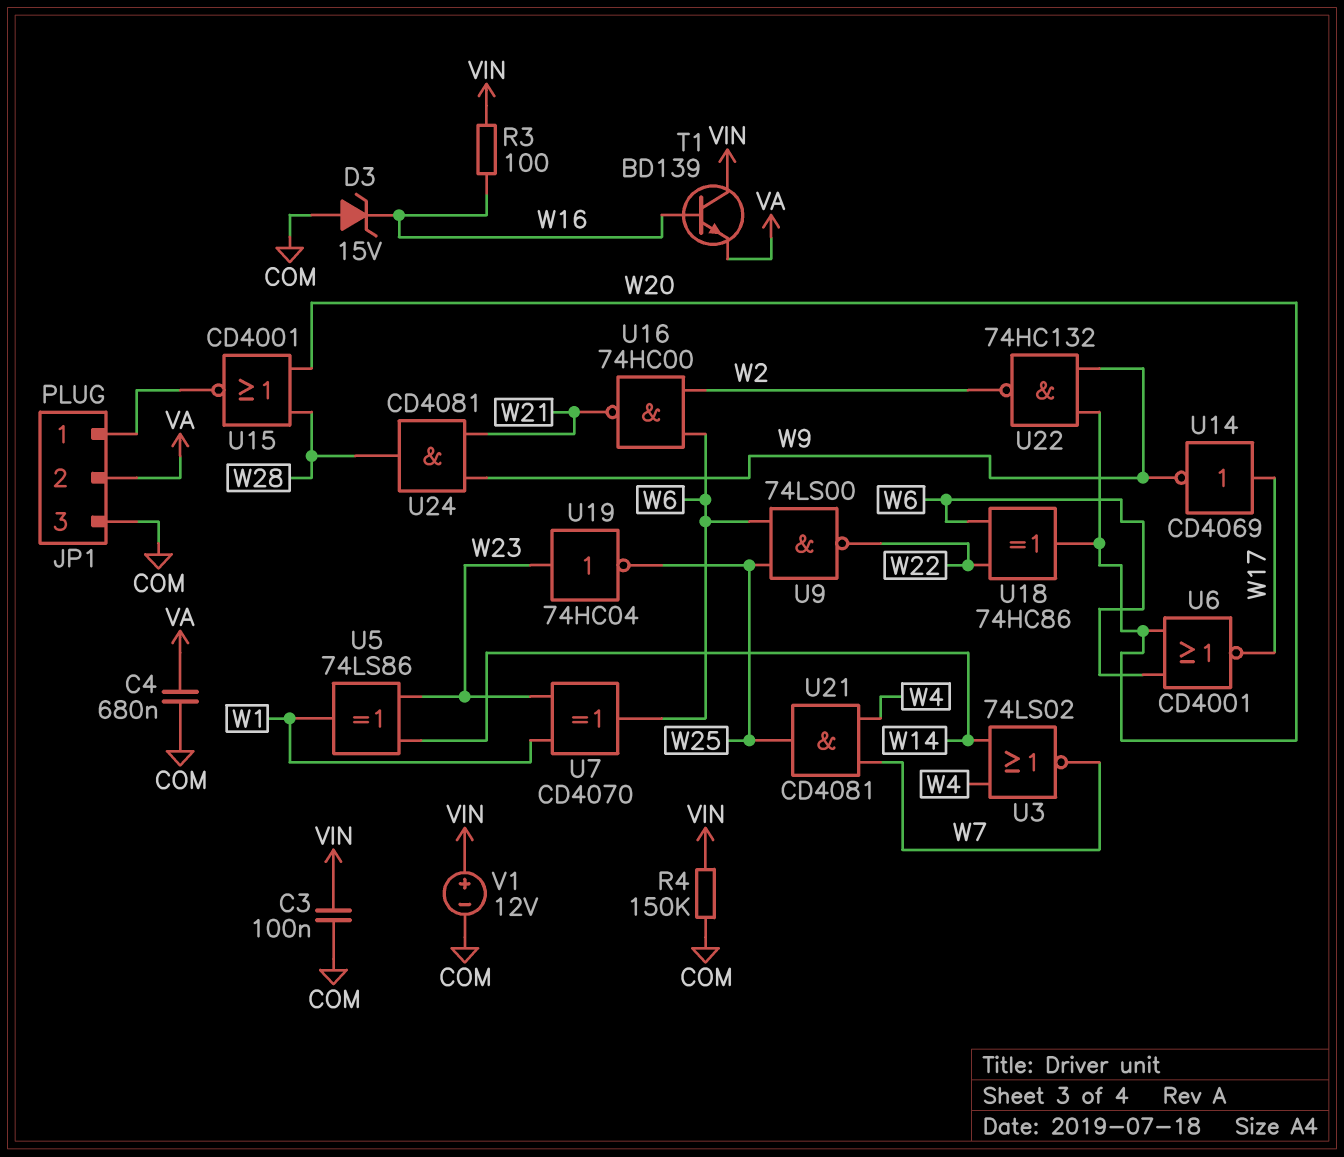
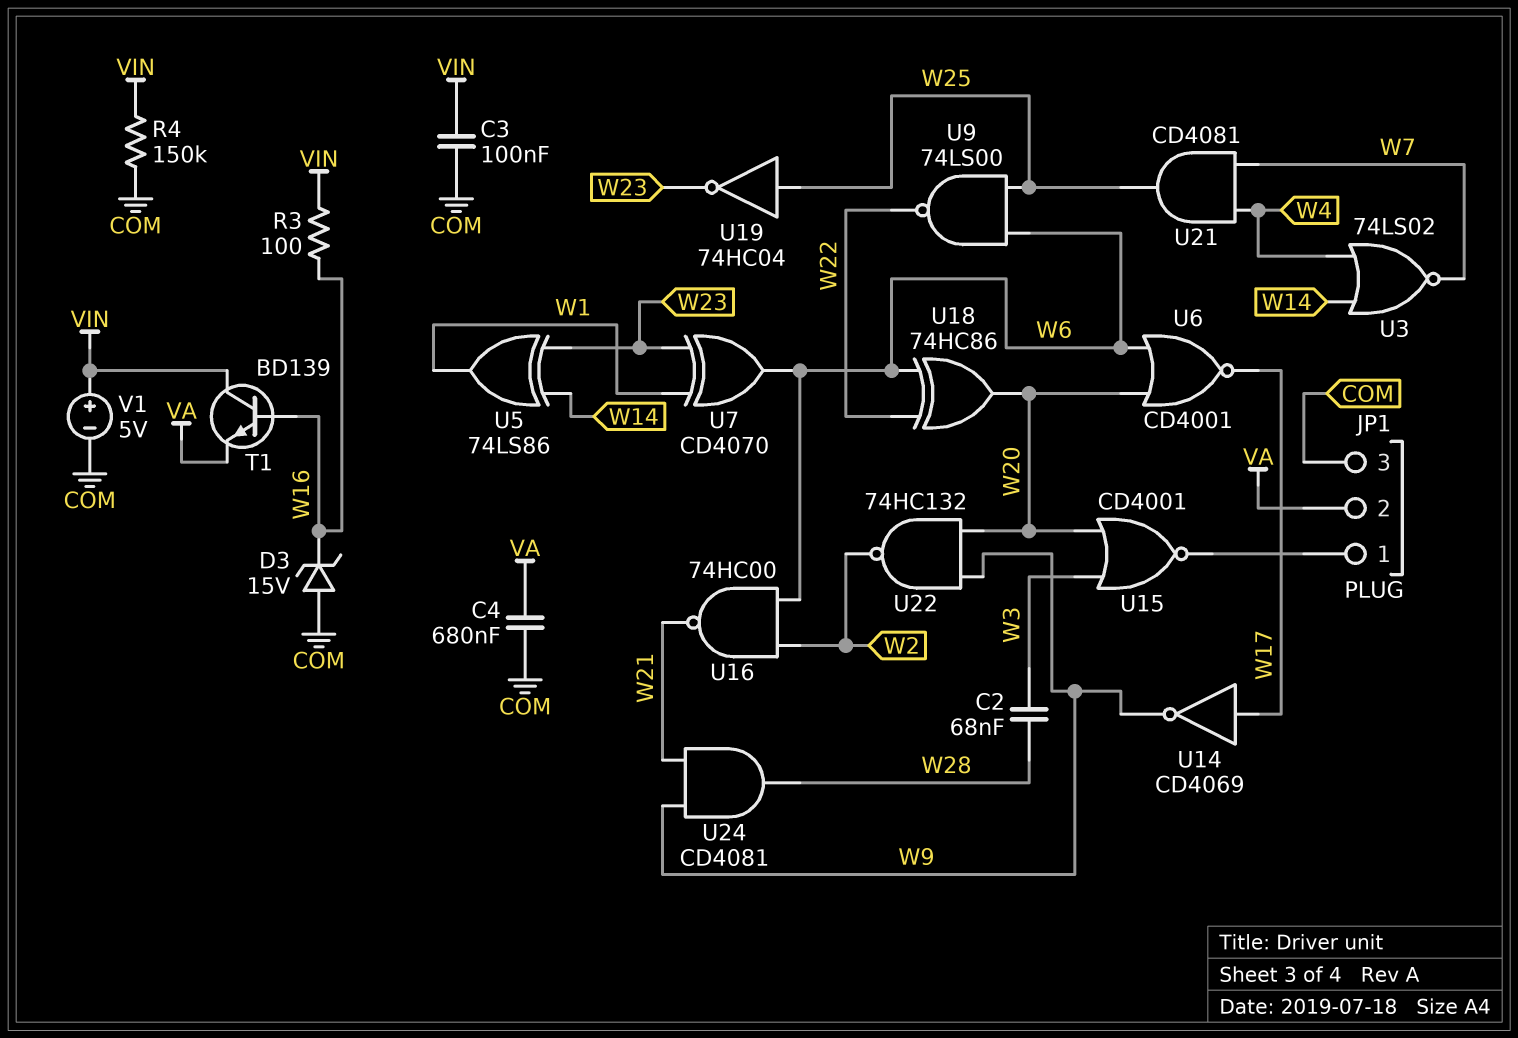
C2: none -> 68nF (W3, W28)
U15: NOR CD4001 (in W20, in W28, out JP1/1) -> NOR CD4001 (in W3, in W20, out JP1/1)
U19: NOT 74HC04 (in W23, out W25) -> NOT 74HC04 (in W25, out W23)
V1: 12V (plus VIN, minus COM) -> 5V (plus VIN, minus COM)

